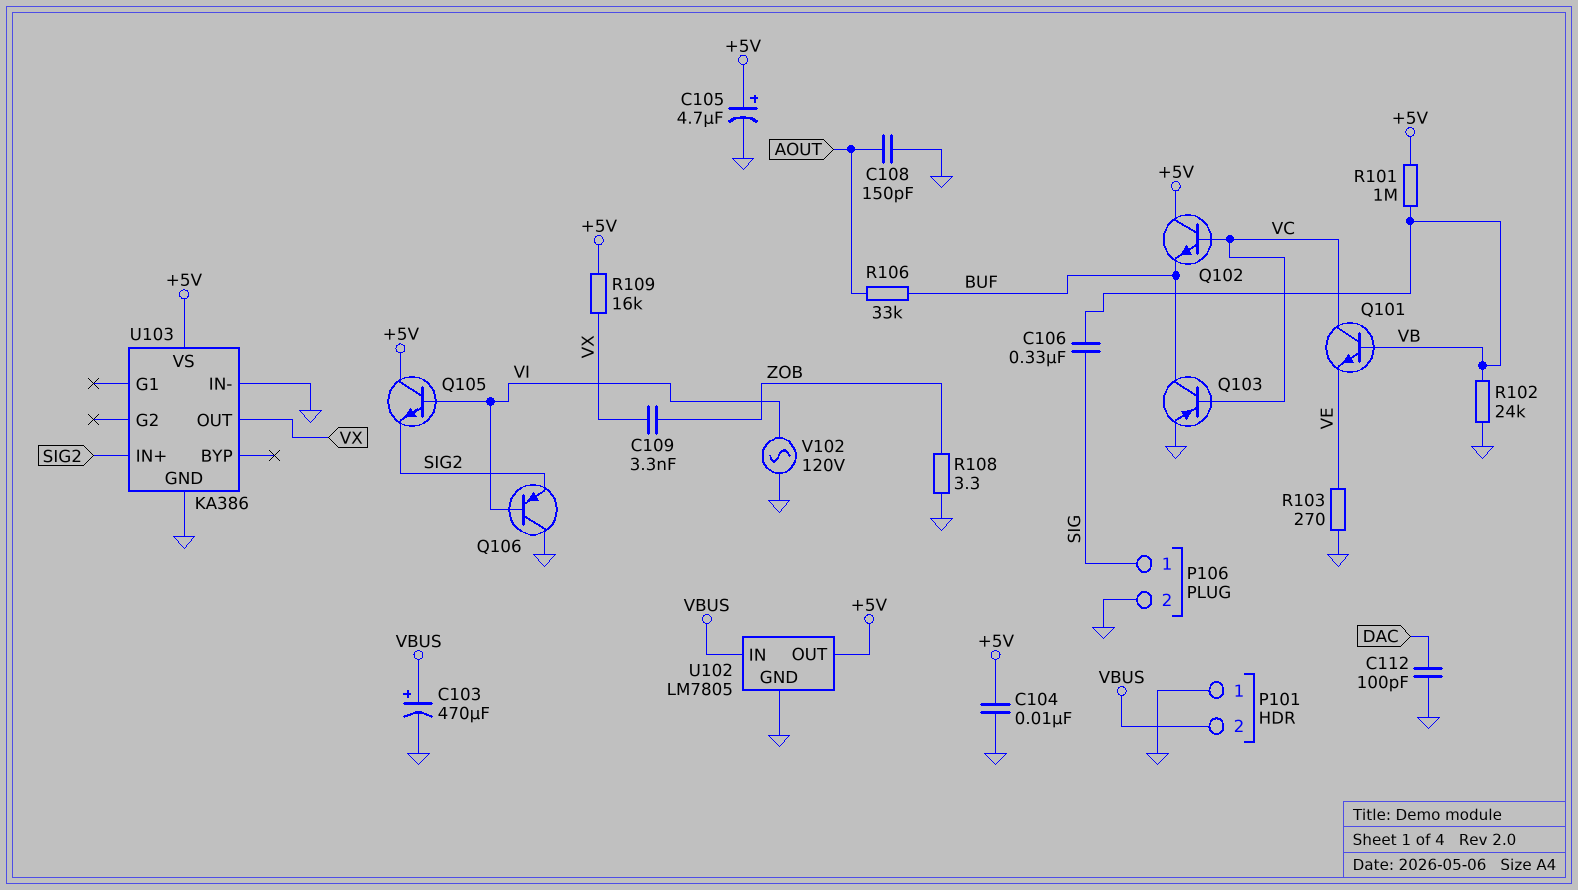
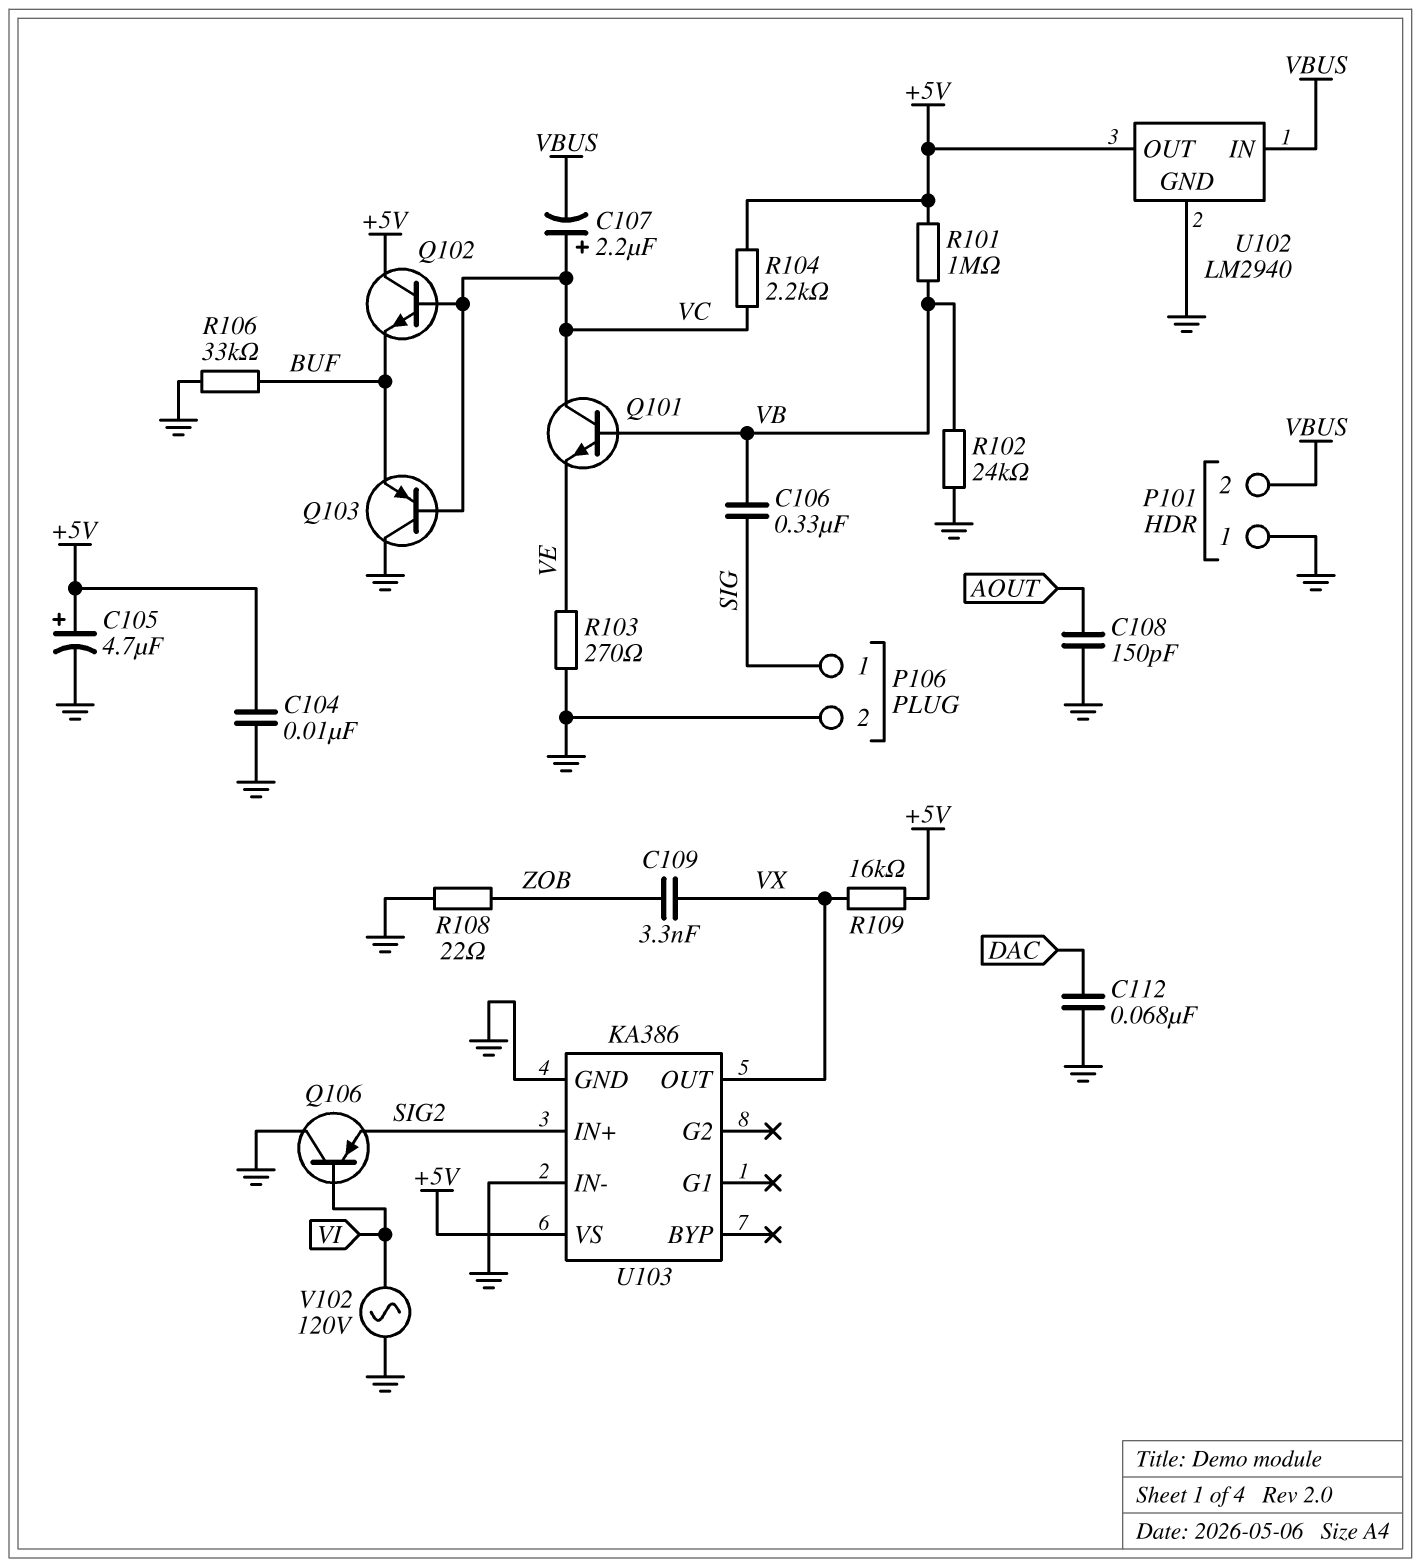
C103: 470uF (plus VBUS, minus GND) -> none
C107: none -> 2.2uF (plus VC, minus VBUS)
C112: 100pF (DAC, GND) -> 68nF (DAC, GND)
Q103: PNP (B VC, C BUF, E GND) -> PNP (B VC, C GND, E BUF)
Q105: NPN (B VI, C +5V, E SIG2) -> none
R104: none -> 2.2k (+5V, VC)
R106: 33k (AOUT, BUF) -> 33k (BUF, GND)
R108: 3.3 (GND, ZOB) -> 22 (GND, ZOB)
U102: LM7805 -> LM2940

